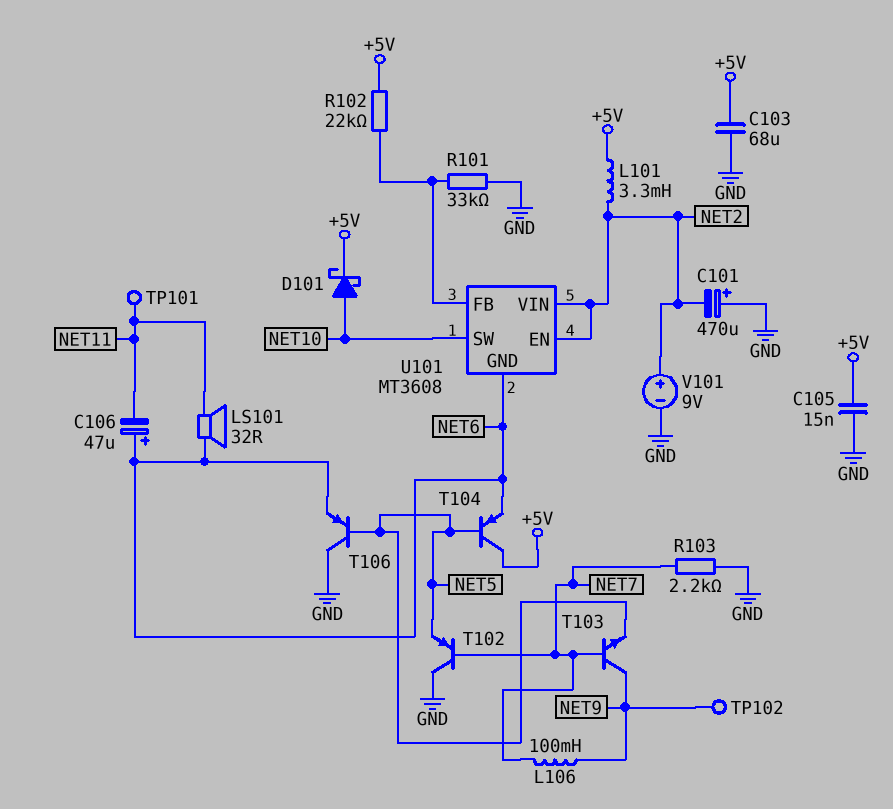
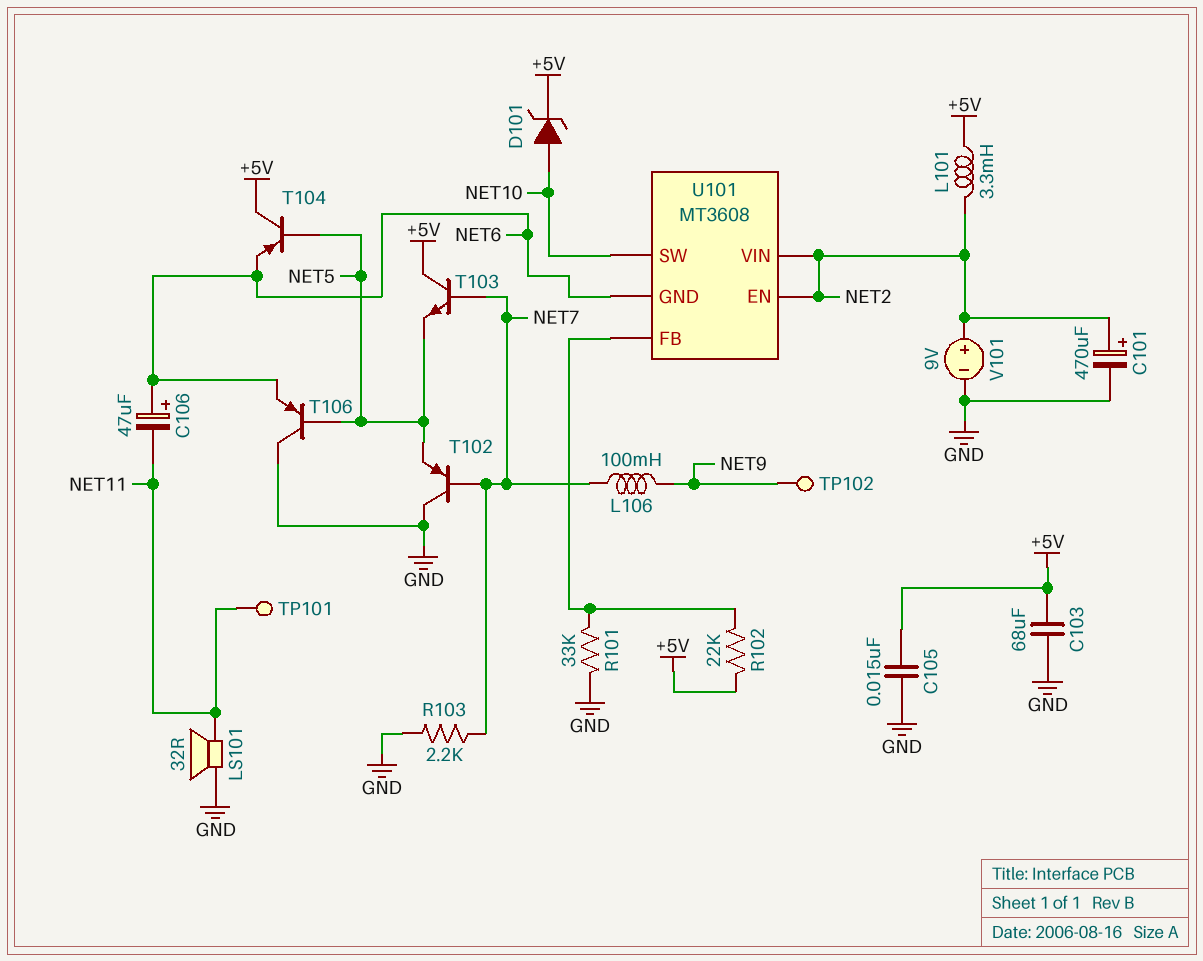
C101: 470uF (plus GND, minus NET2) -> 470uF (plus NET2, minus GND)
D101: schottky (A NET10, K +5V) -> zener (A NET10, K +5V)
LS101: speaker 32R (NET6, NET11) -> speaker 32R (GND, NET11)
T103: NPN (B NET7, C NET9, E NET5) -> NPN (B NET7, C +5V, E NET5)

